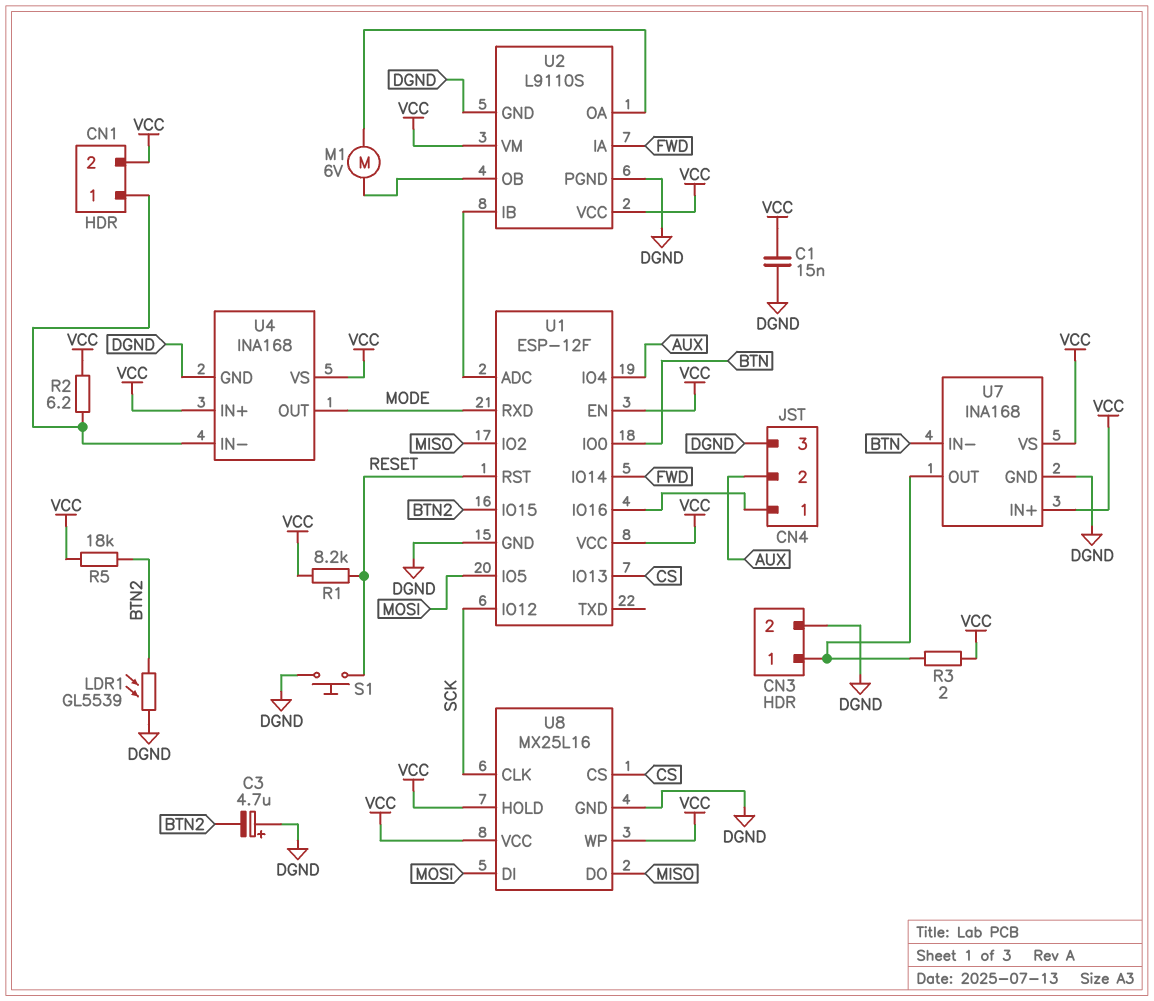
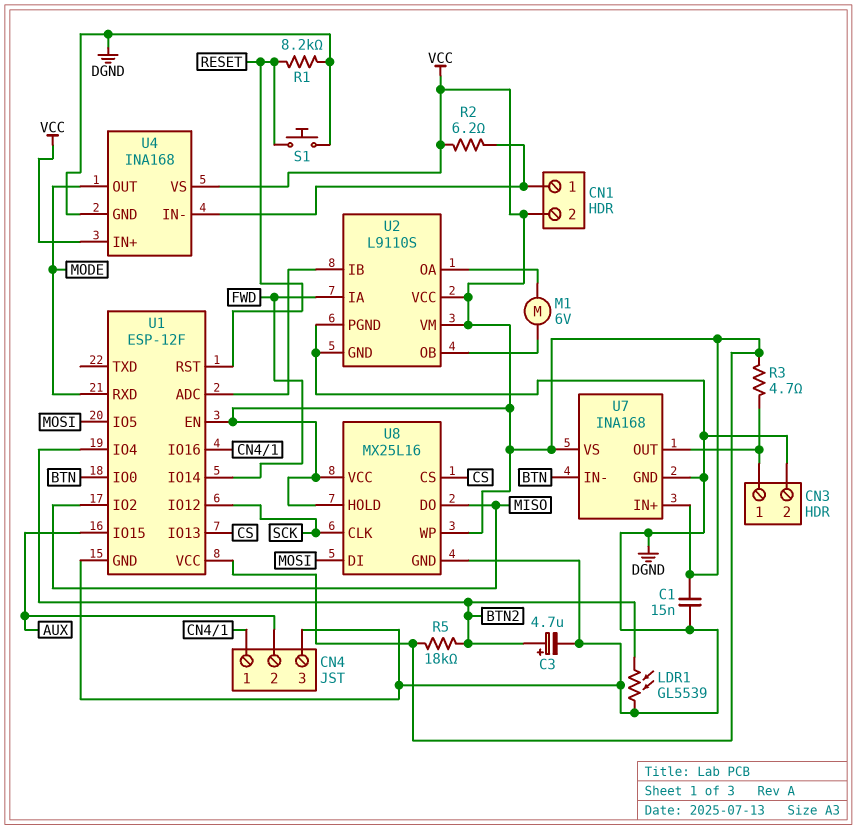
C3: 4.7uF (plus DGND, minus BTN2) -> 4.7uF (plus BTN2, minus DGND)
R1: 8.2k (RESET, VCC) -> 8.2k (DGND, RESET)
R3: 2 (CN3/1, VCC) -> 4.7 (CN3/1, VCC)
U1 pin IO4: AUX -> BTN2
U1 pin IO15: BTN2 -> AUX

